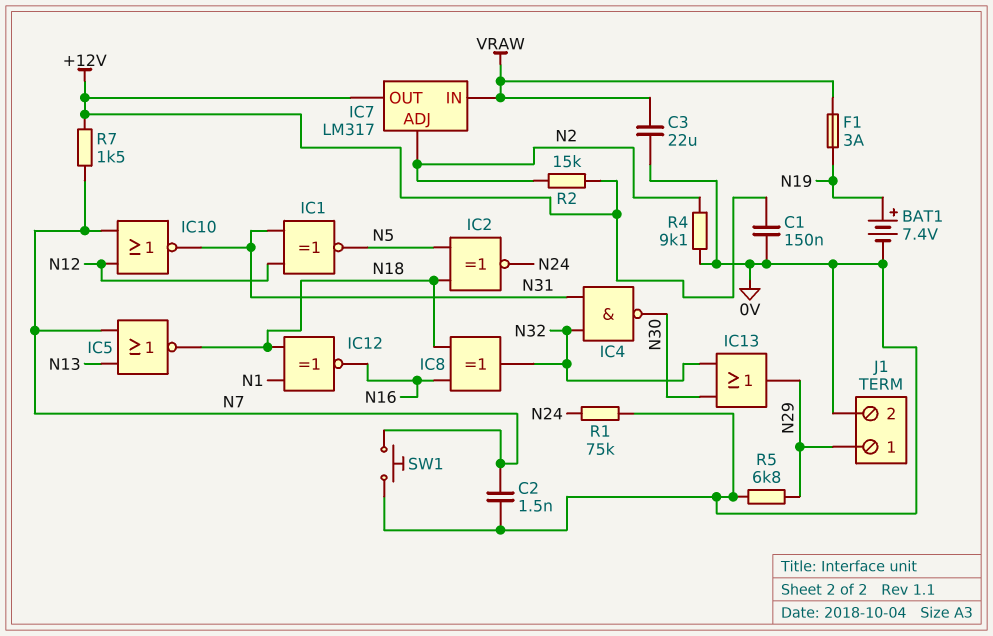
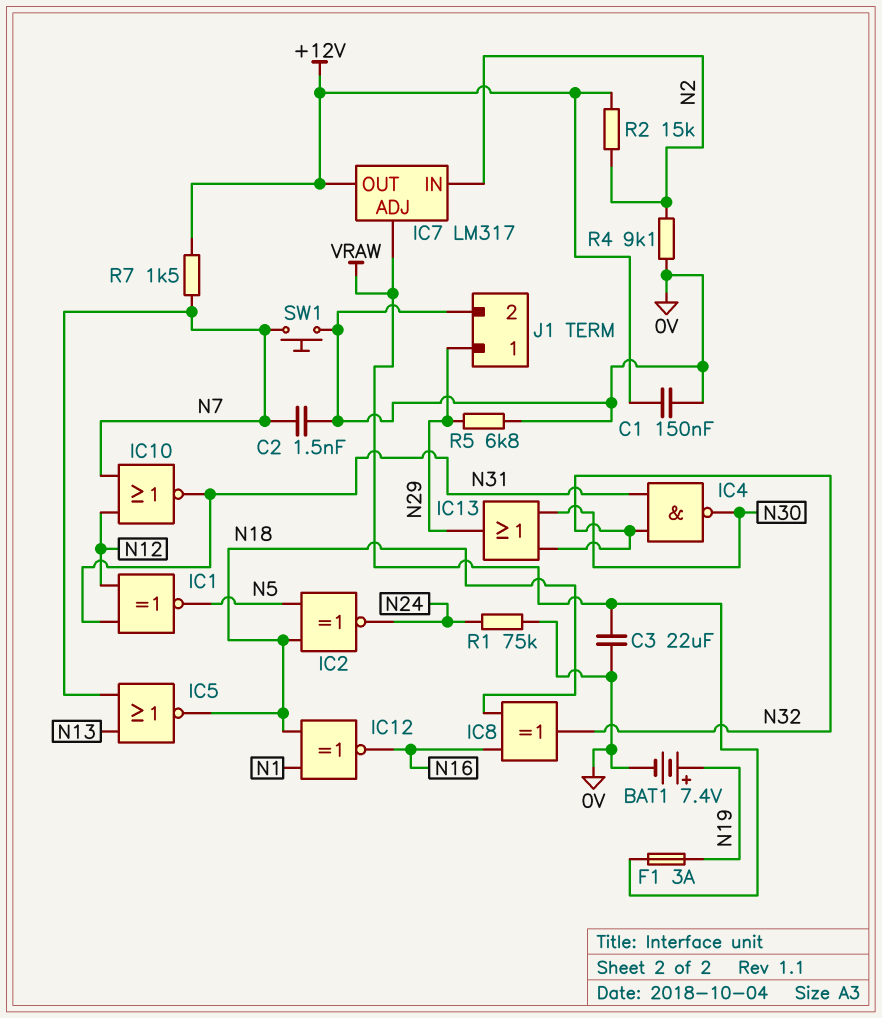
IC7 pin ADJ: N2 -> VRAW
IC7 pin IN: VRAW -> N2

